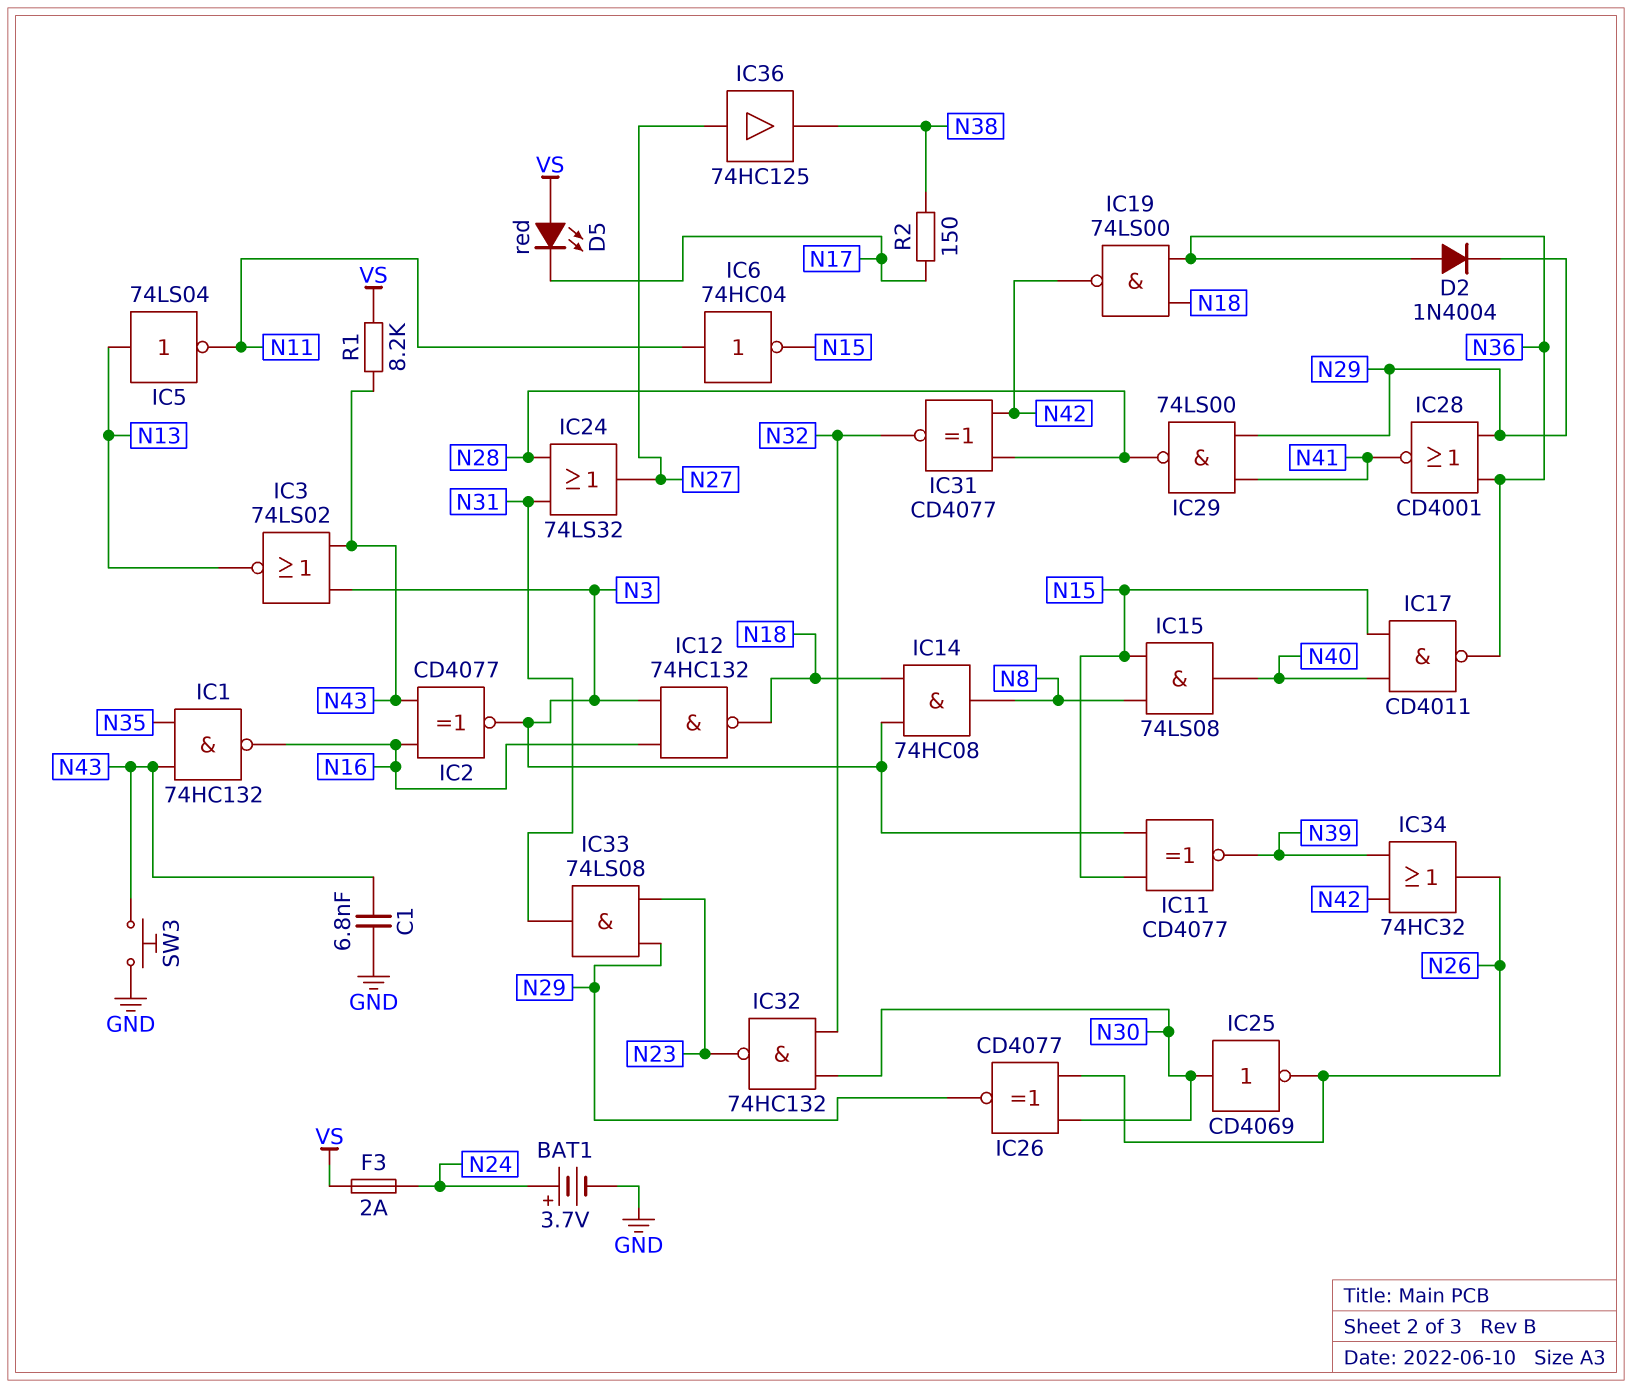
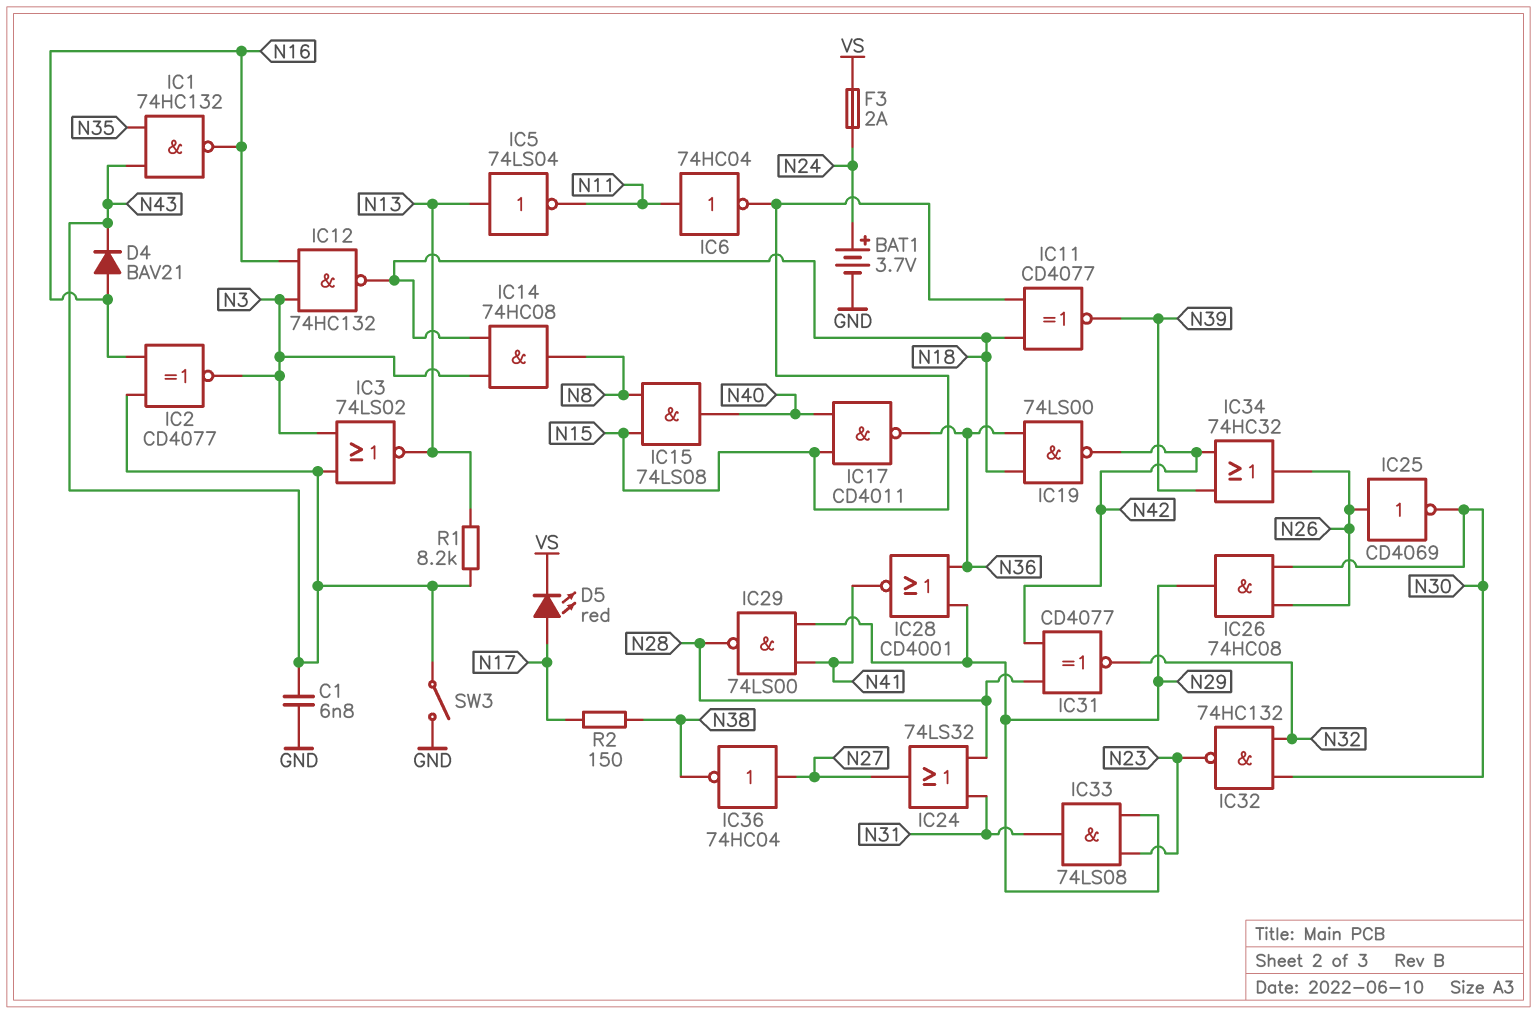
D2: diode 1N4004 (A N36, K N29) -> none
D4: none -> diode BAV21 (A N16, K N43)
D5: LED red (A VS, K N17) -> LED red (A N17, K VS)
IC11: XNOR CD4077 (in N3, in N15, out N39) -> XNOR CD4077 (in N15, in N18, out N39)
IC25: NOT CD4069 (in N30, out N26) -> NOT CD4069 (in N26, out N30)
IC26: XNOR CD4077 (in N26, in N30, out N29) -> AND 74HC08 (in N26, in N30, out N29)
IC36: buffer 74HC125 (in N27, out N38) -> NOT 74HC04 (in N27, out N38)
R1: 8.2k (N43, VS) -> 8.2k (N13, N43)
SW3: button (GND, N43) -> switch (GND, N43)

